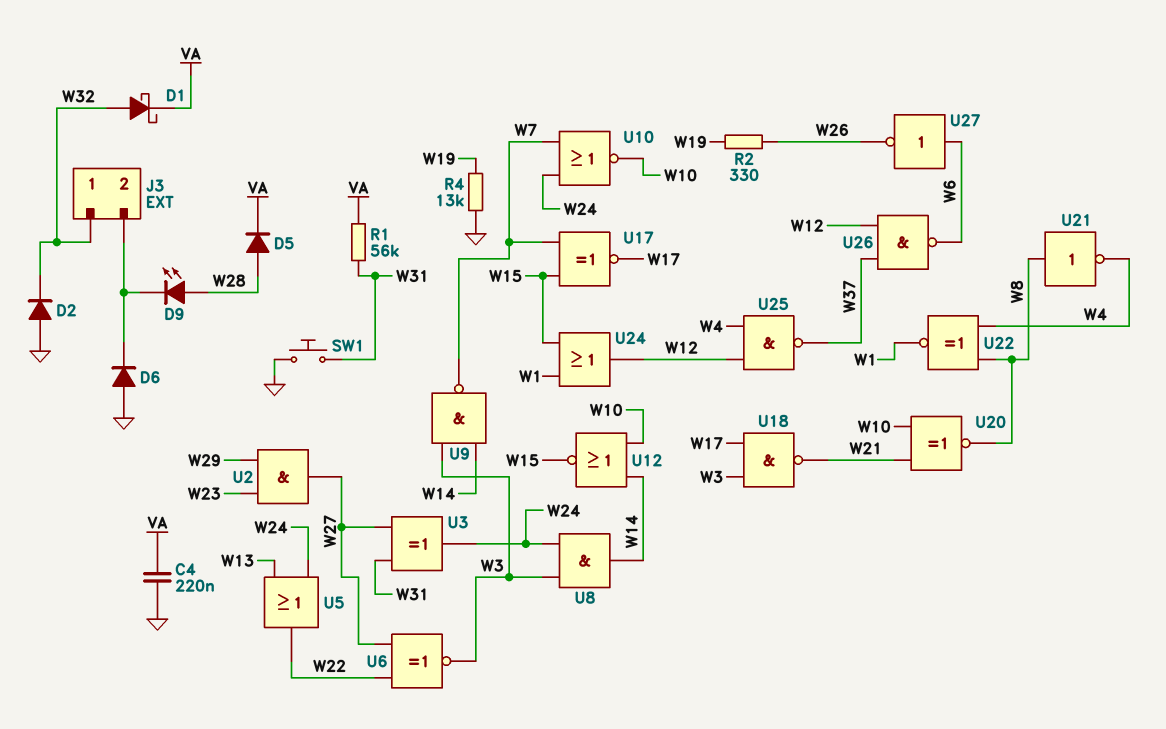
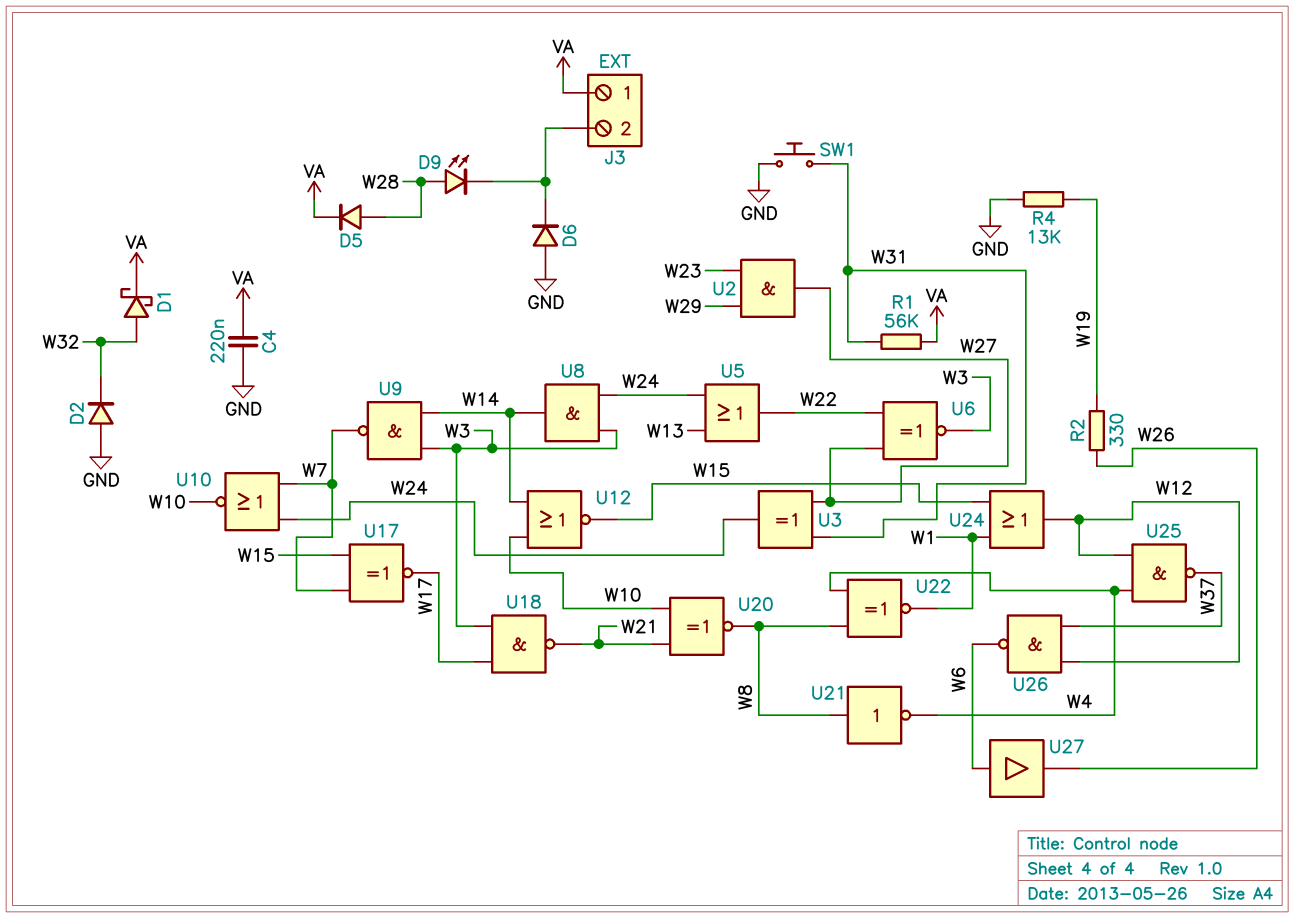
J3 pin 1: W32 -> VA
U27: NOT (in W6, out W26) -> buffer (in W6, out W26)

